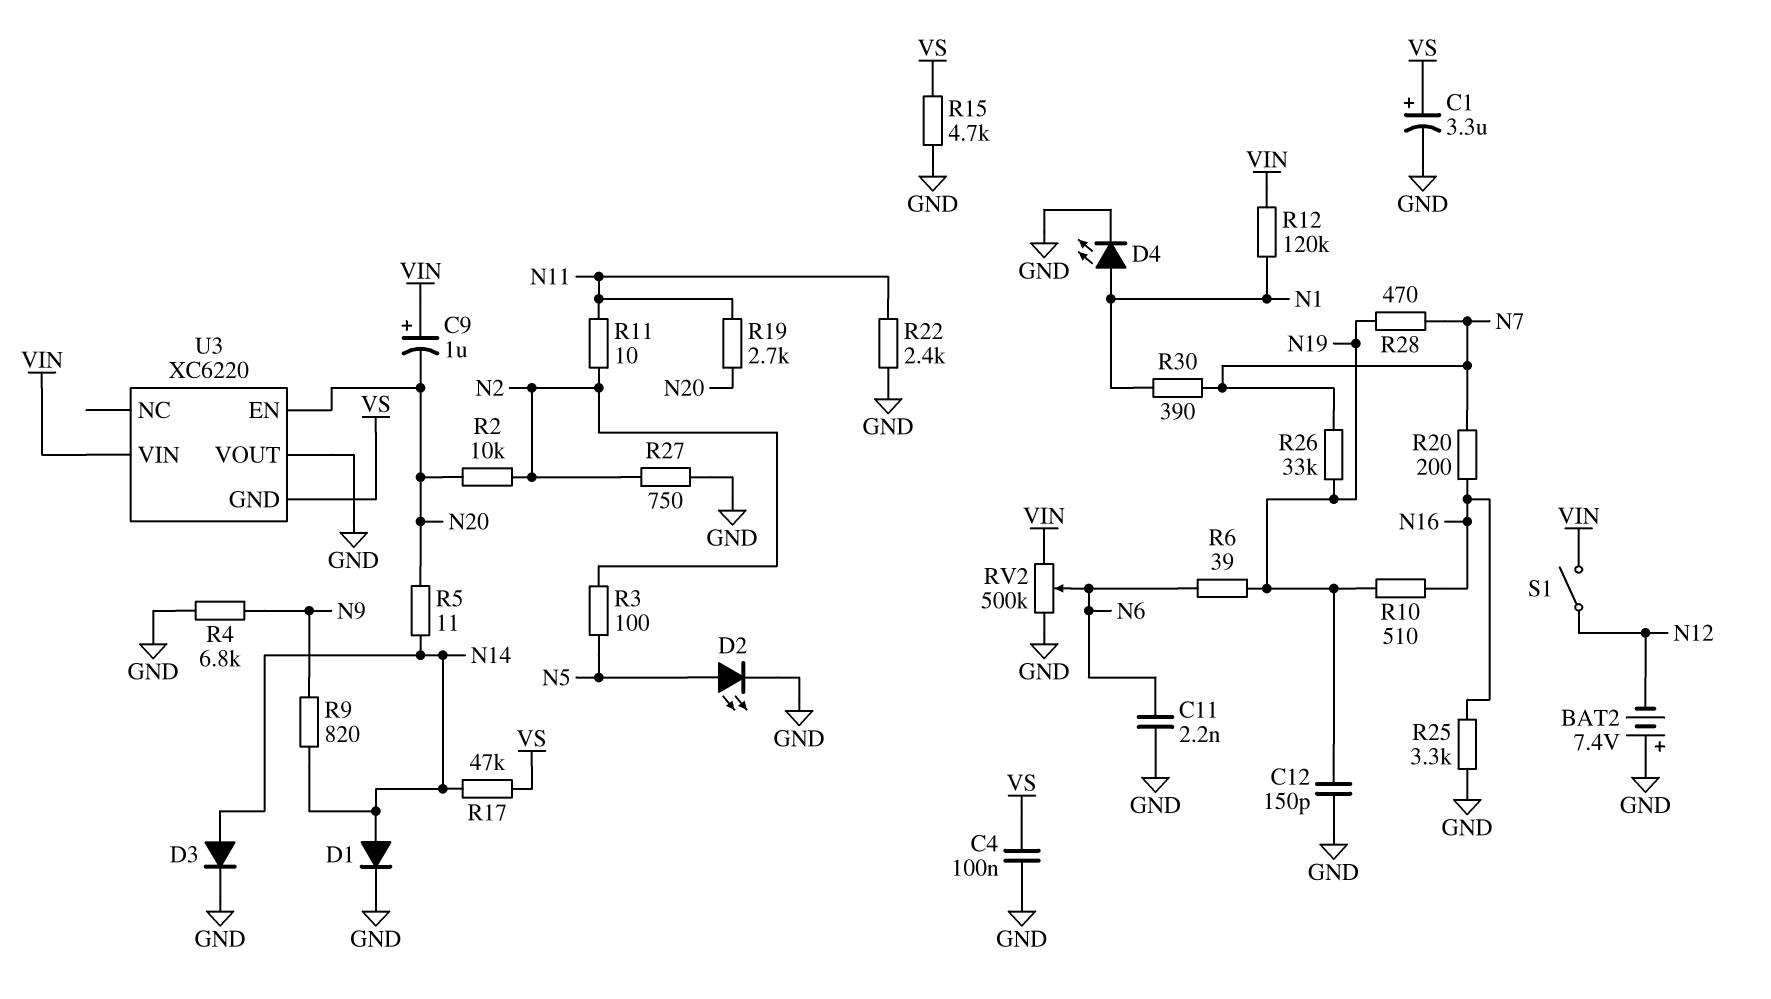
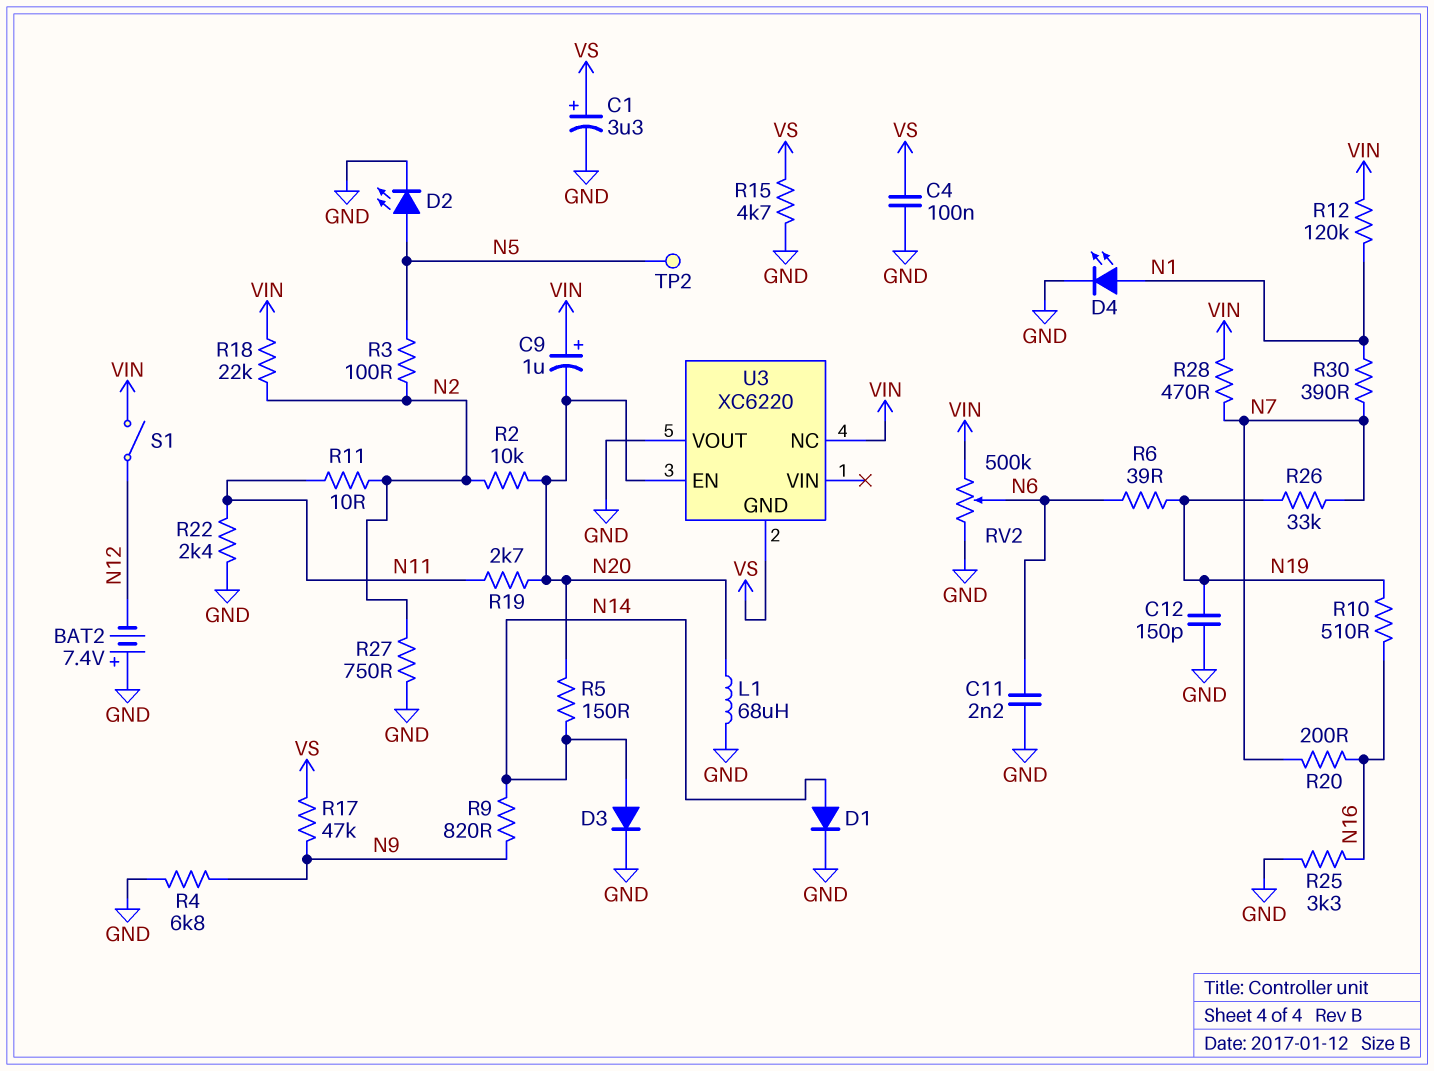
L1: none -> 68uH (GND, N20)
R5: 11 (N14, N20) -> 150 (N14, N20)
R17: 47k (N14, VS) -> 47k (N9, VS)
R18: none -> 22k (N2, VIN)
R28: 470 (N7, N19) -> 470 (N7, VIN)
TP2: none -> test point (N5)
U3 pin NC: none -> VIN
U3 pin VIN: VIN -> none

